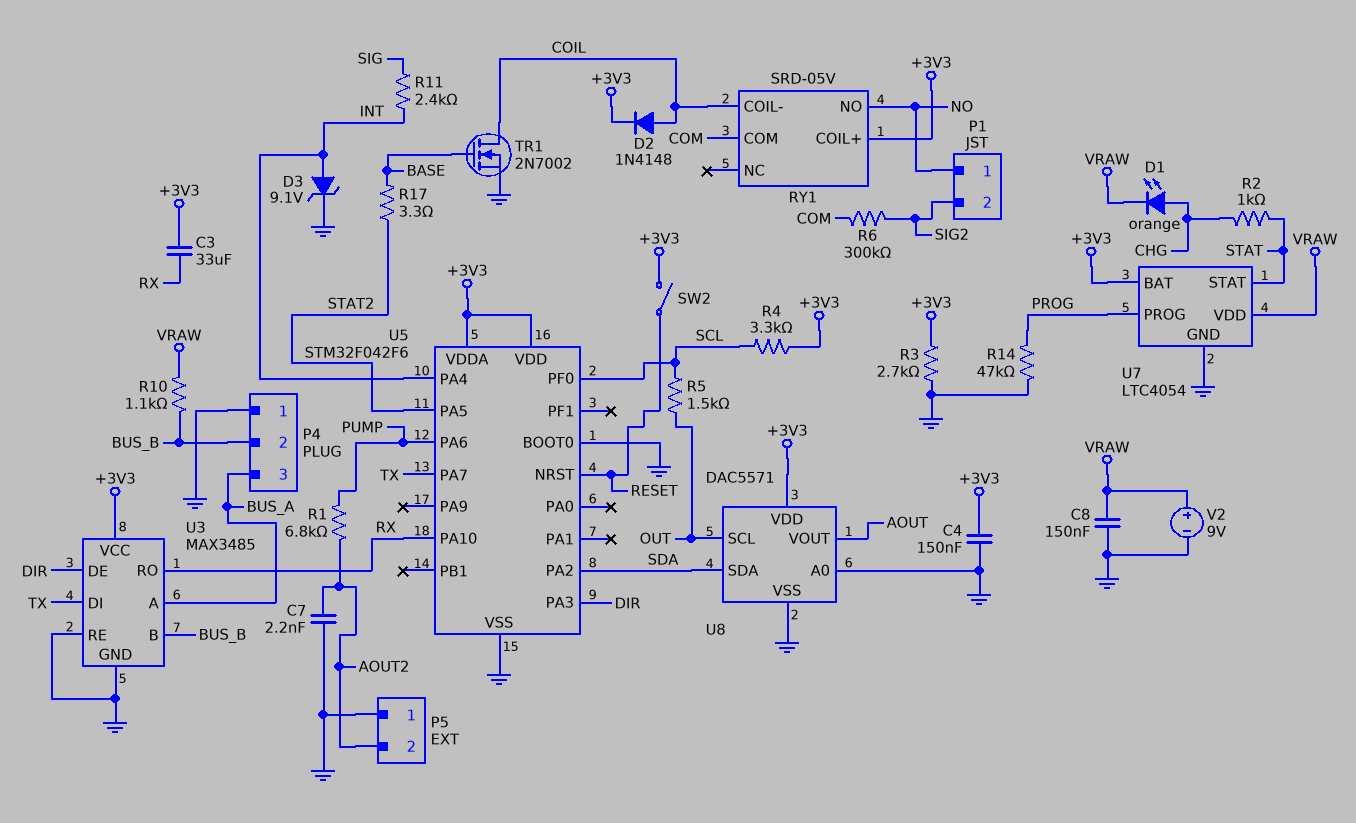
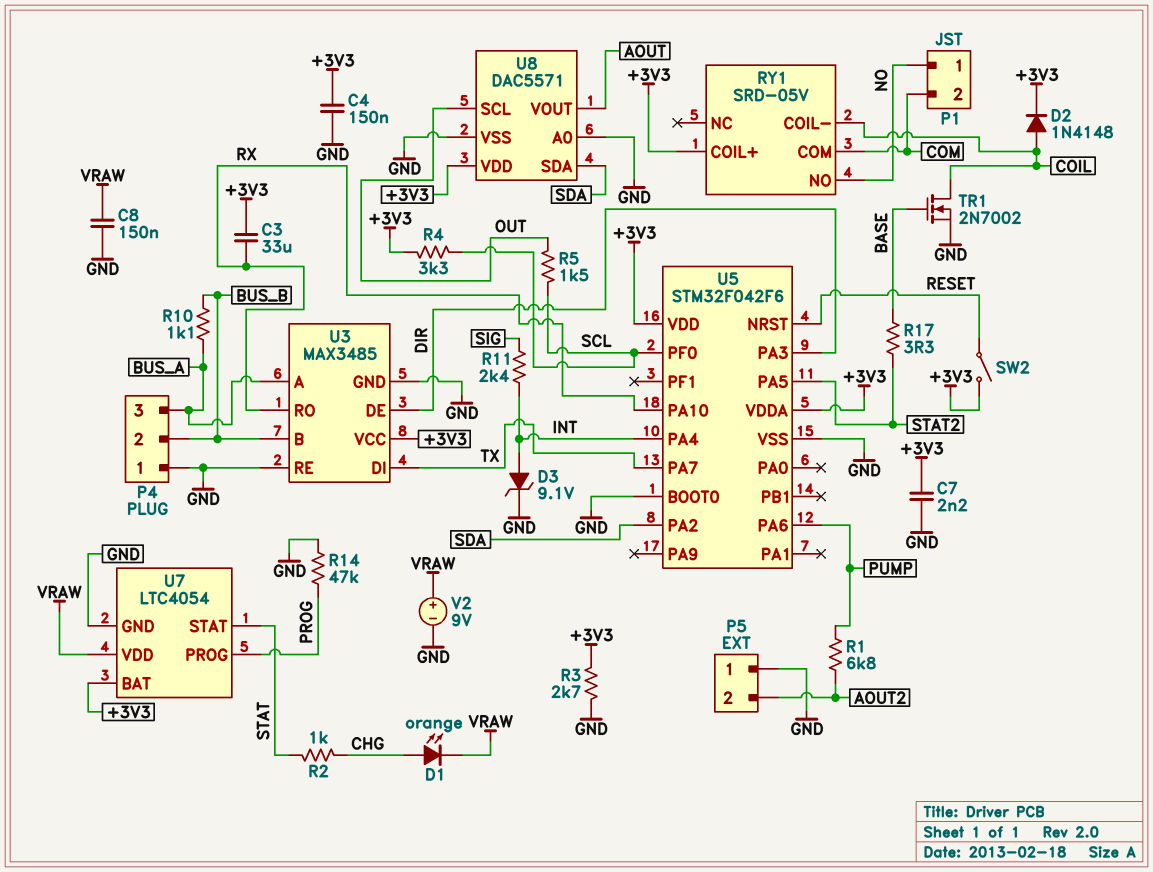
C7: 2.2nF (AOUT2, GND) -> 2.2nF (+3V3, GND)
P1 pin 2: SIG2 -> COM
R6: 300k (COM, SIG2) -> none
R10: 1.1k (BUS_B, VRAW) -> 1.1k (BUS_A, BUS_B)

